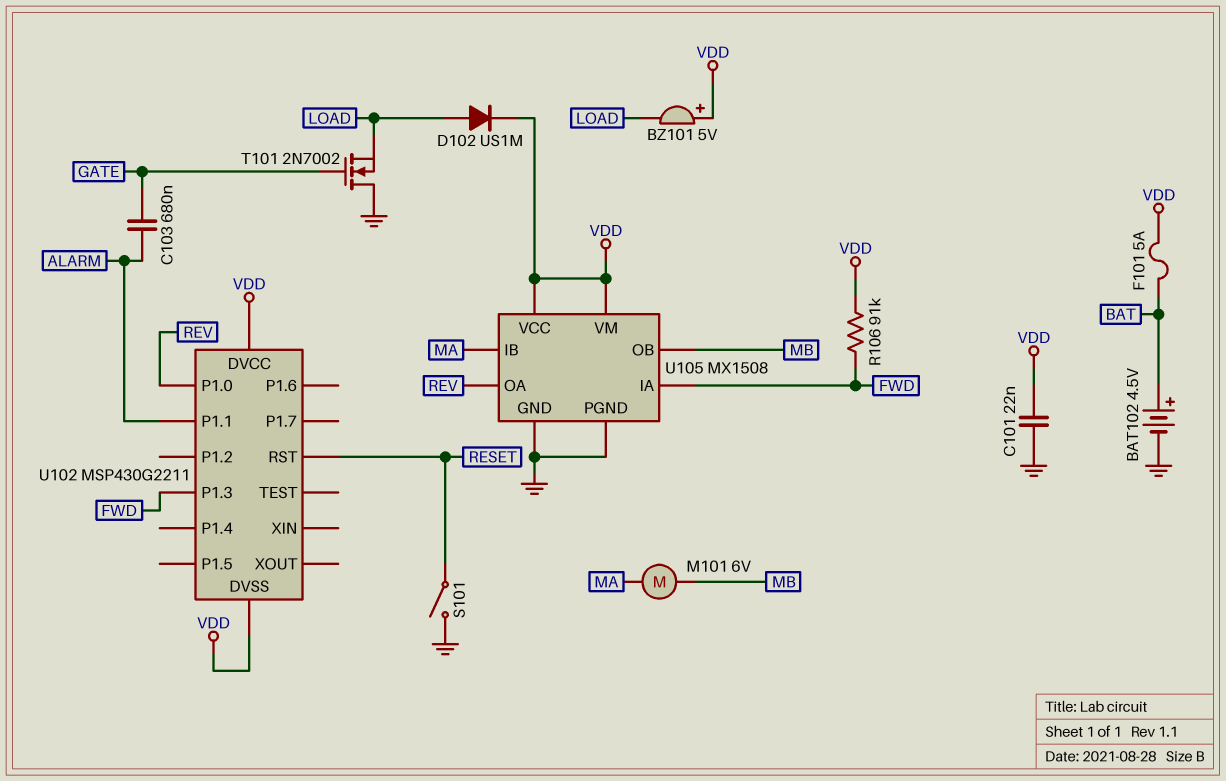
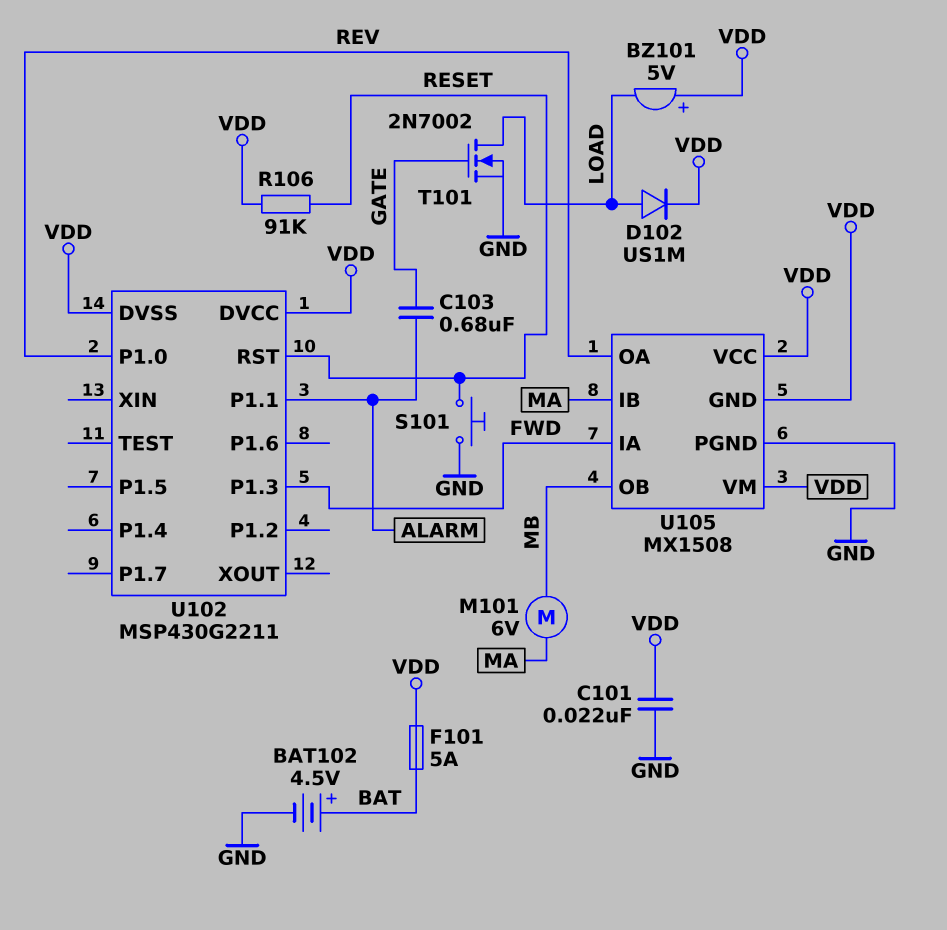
R106: 91k (FWD, VDD) -> 91k (RESET, VDD)
S101: switch (GND, RESET) -> button (GND, RESET)
T101: NMOS 2N7002 (G GATE, D GND, S LOAD) -> NMOS 2N7002 (G GATE, D LOAD, S GND)
U105 pin GND: GND -> VDD

